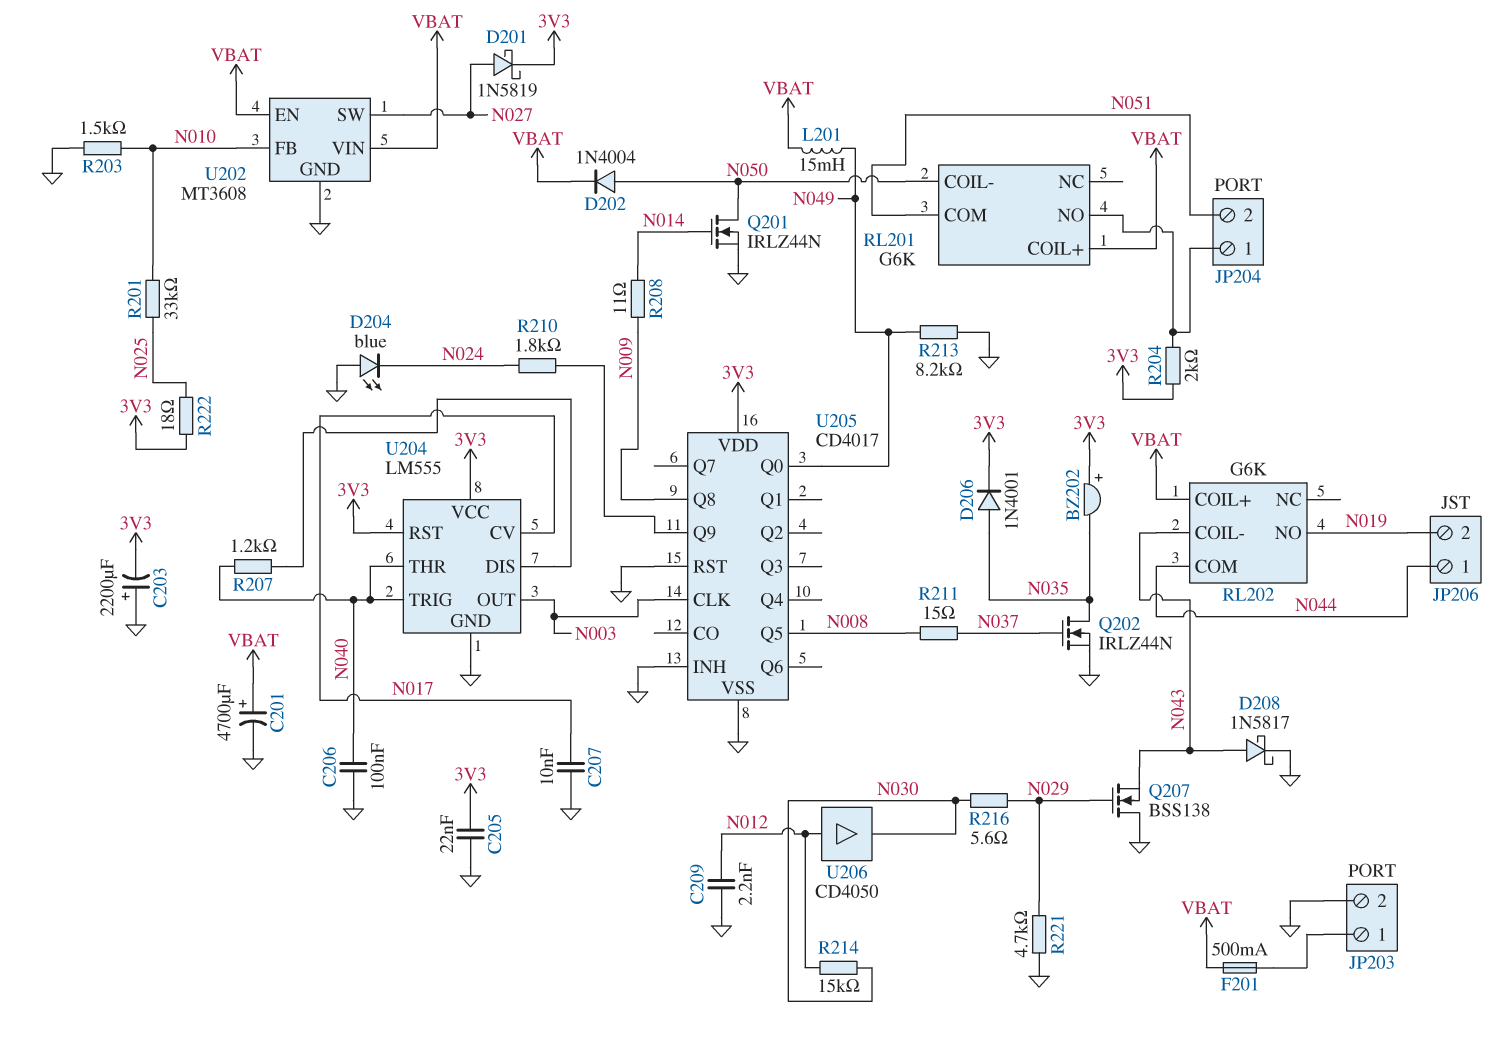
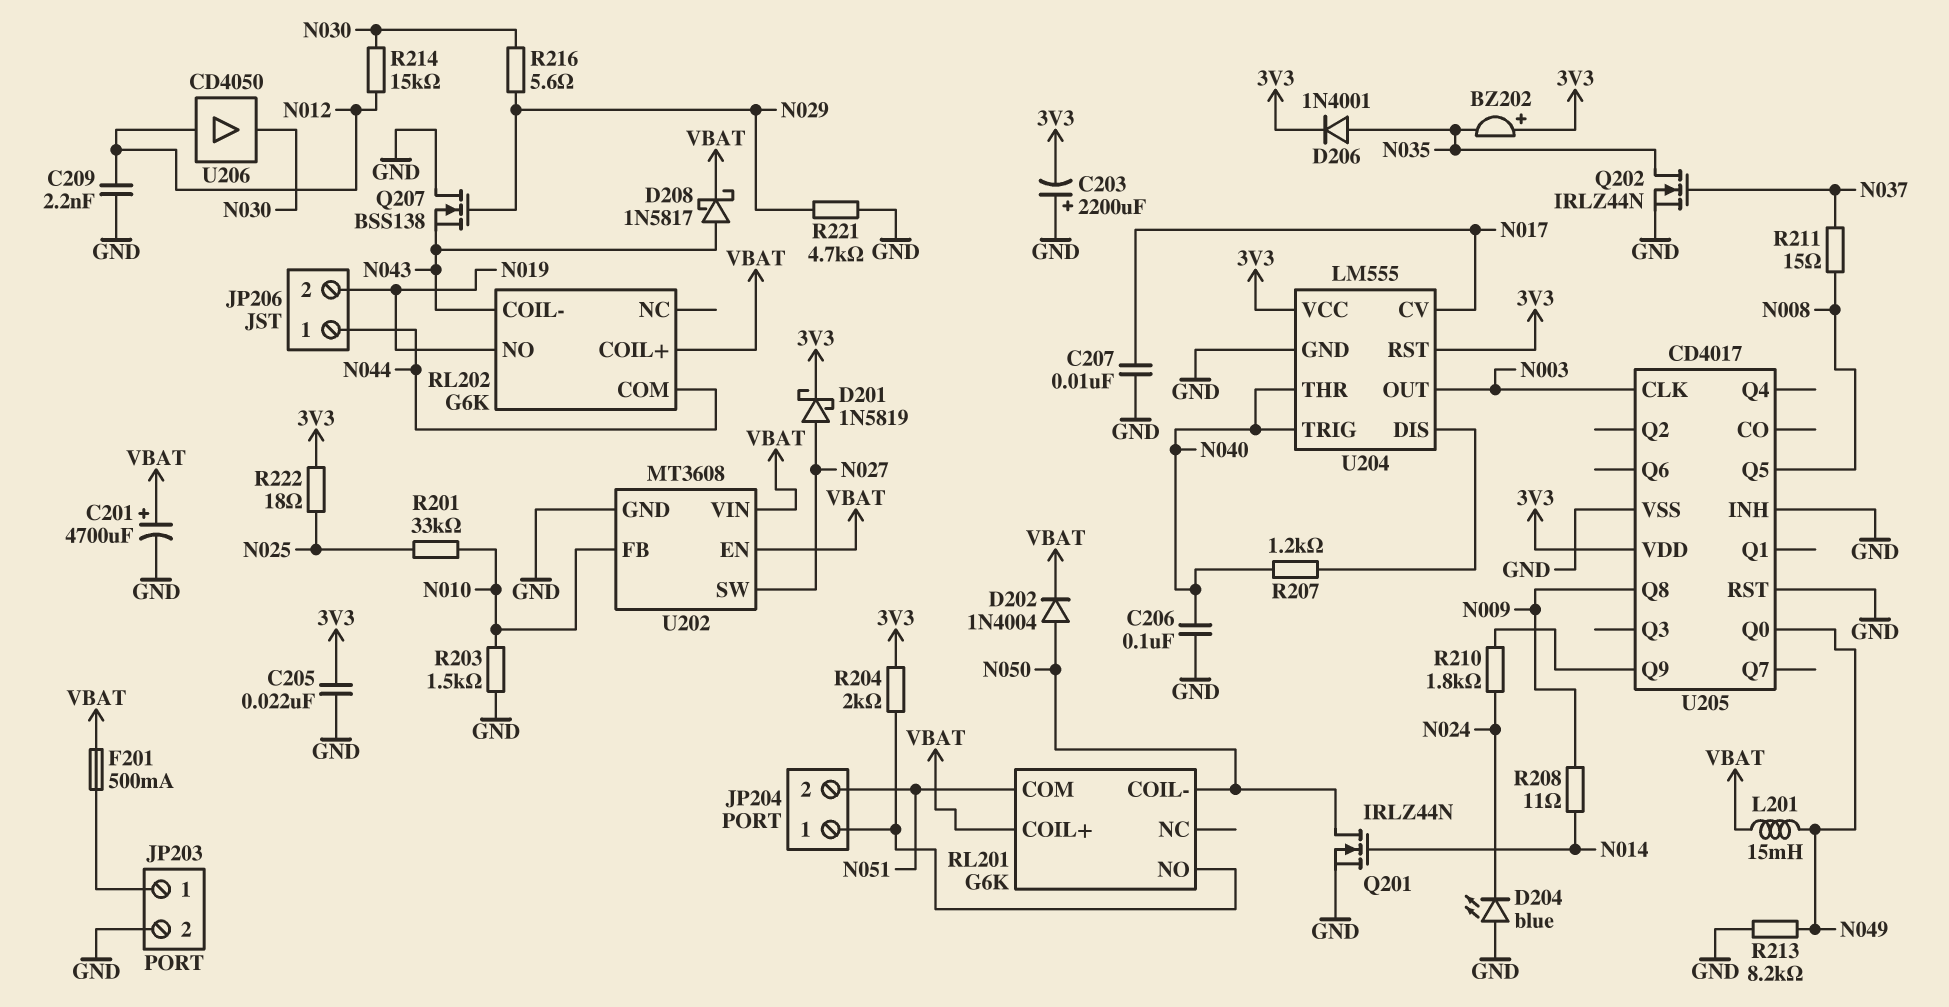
D208: schottky 1N5817 (A N043, K GND) -> schottky 1N5817 (A N043, K VBAT)

